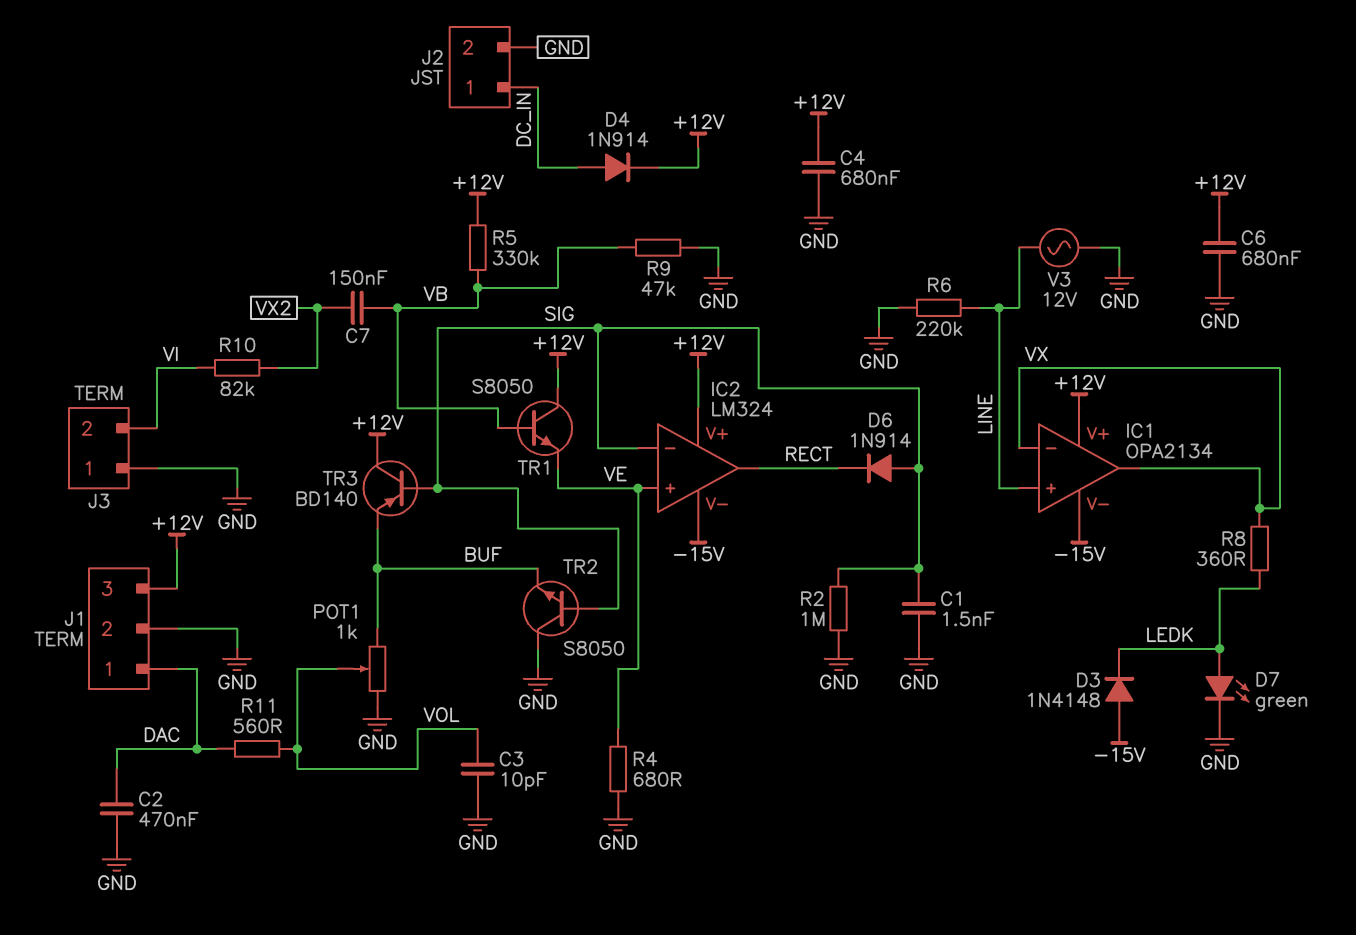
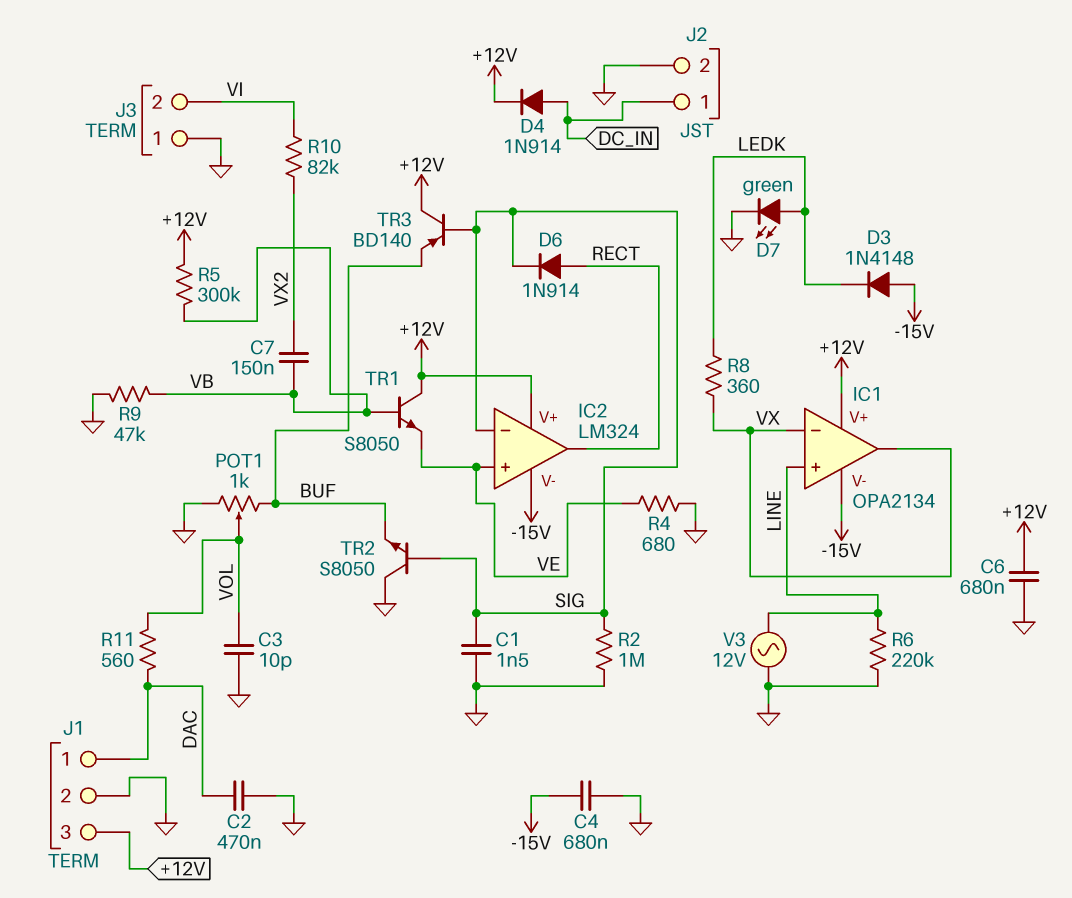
C4: 680nF (+12V, GND) -> 680nF (-15V, GND)
D6: diode 1N914 (A SIG, K RECT) -> diode 1N914 (A RECT, K SIG)
R5: 330k (+12V, VB) -> 300k (+12V, VB)

